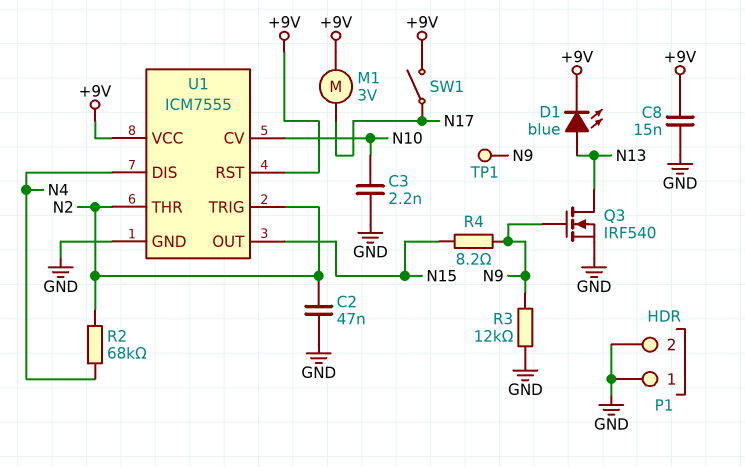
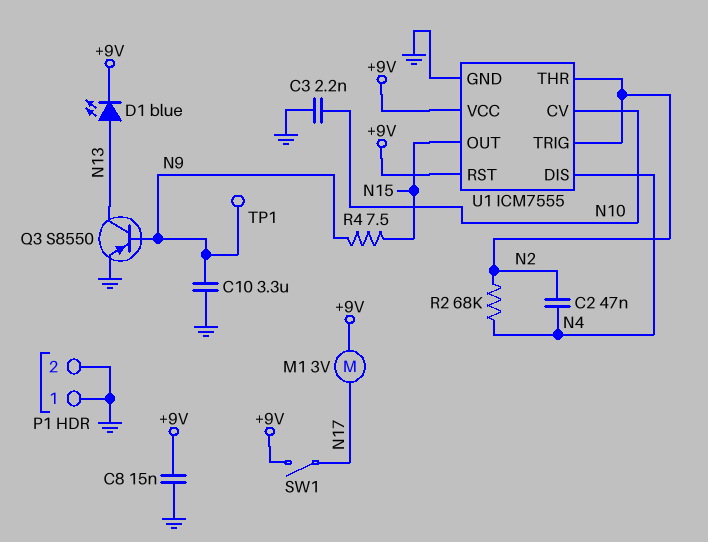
C2: 47nF (GND, N2) -> 47nF (N2, N4)
C10: none -> 3.3uF (GND, N9)
Q3: NMOS IRF540 (G N9, D N13, S GND) -> PNP S8550 (B N9, C N13, E GND)
R3: 12k (GND, N9) -> none
R4: 8.2 (N9, N15) -> 7.5 (N9, N15)

